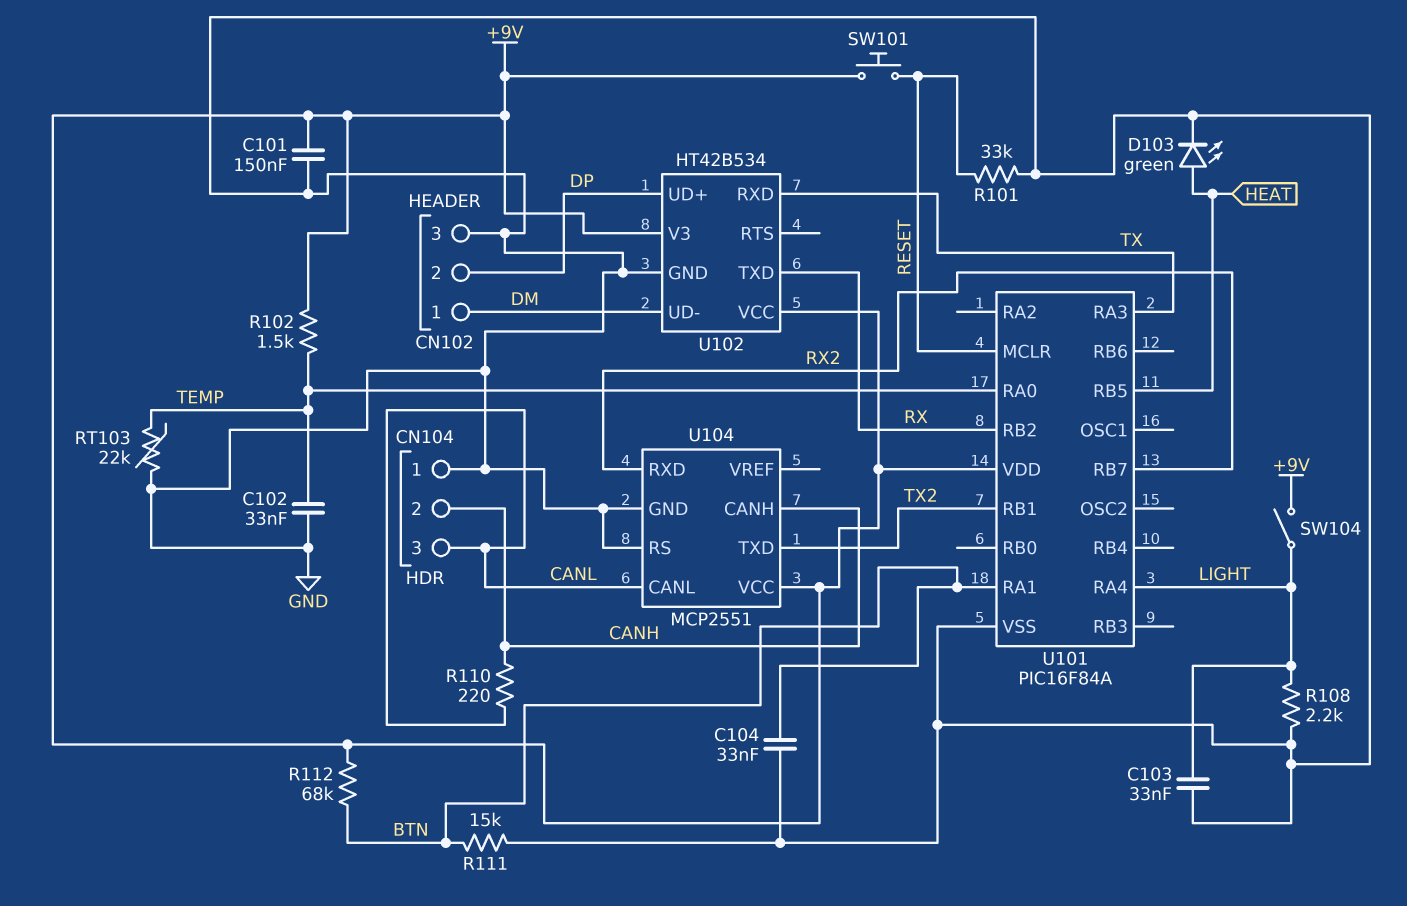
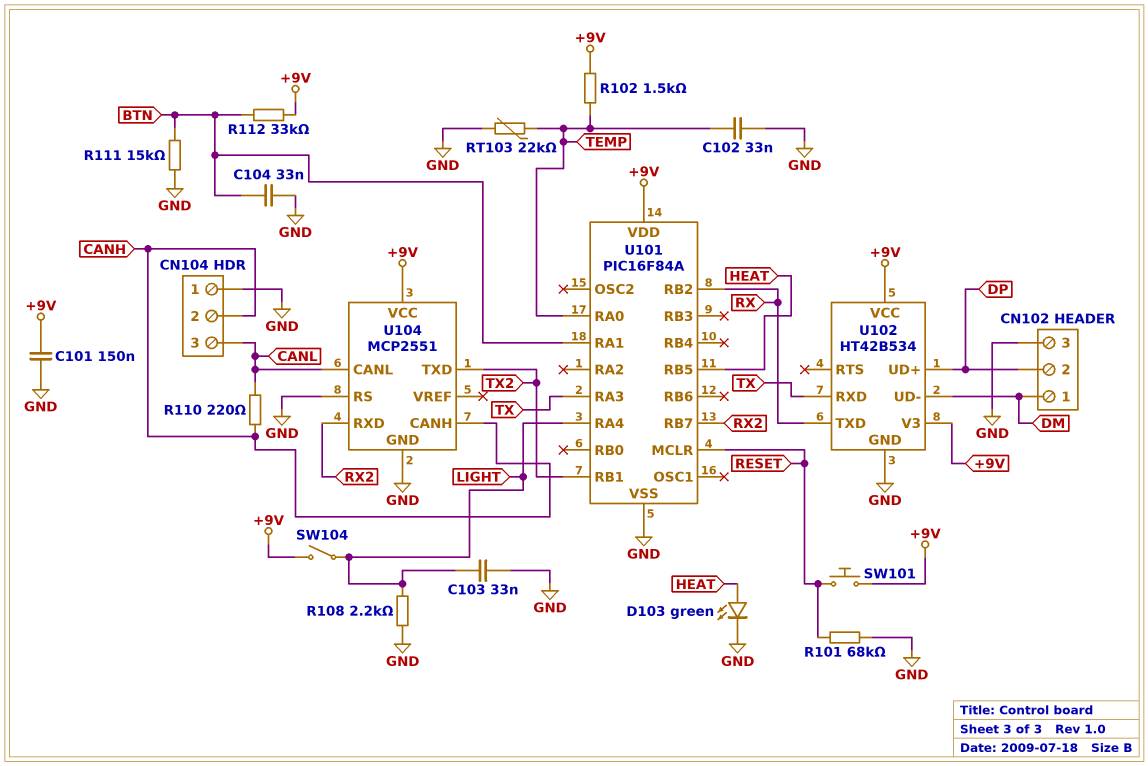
R101: 33k (GND, RESET) -> 68k (GND, RESET)
R112: 68k (+9V, BTN) -> 33k (+9V, BTN)

